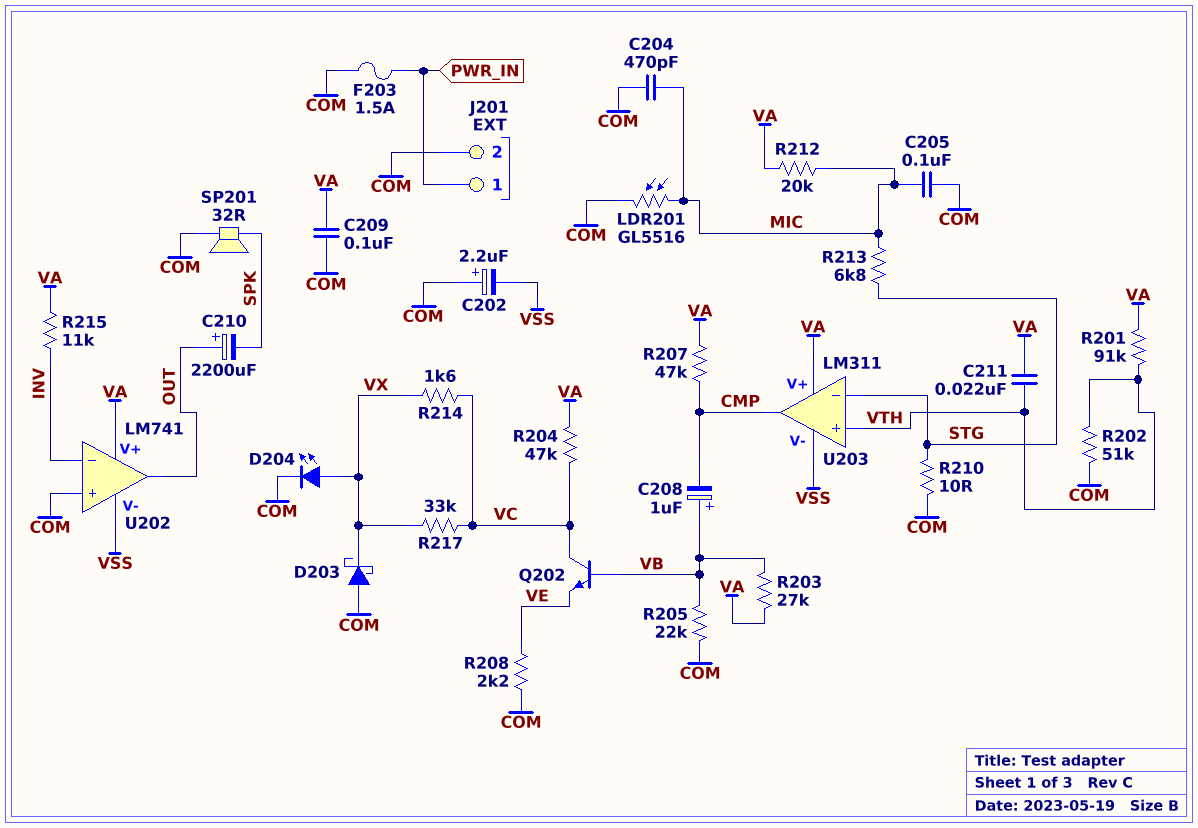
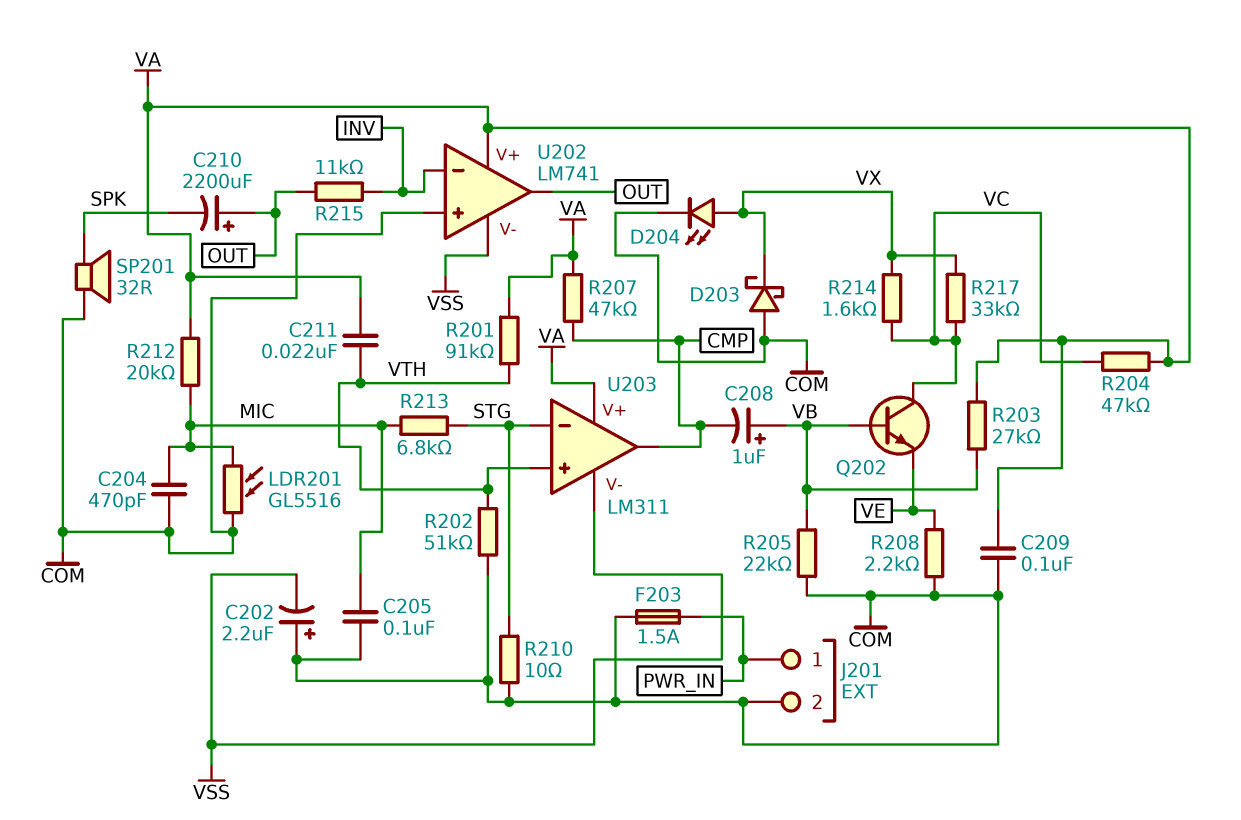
R215: 11k (INV, VA) -> 11k (INV, OUT)

